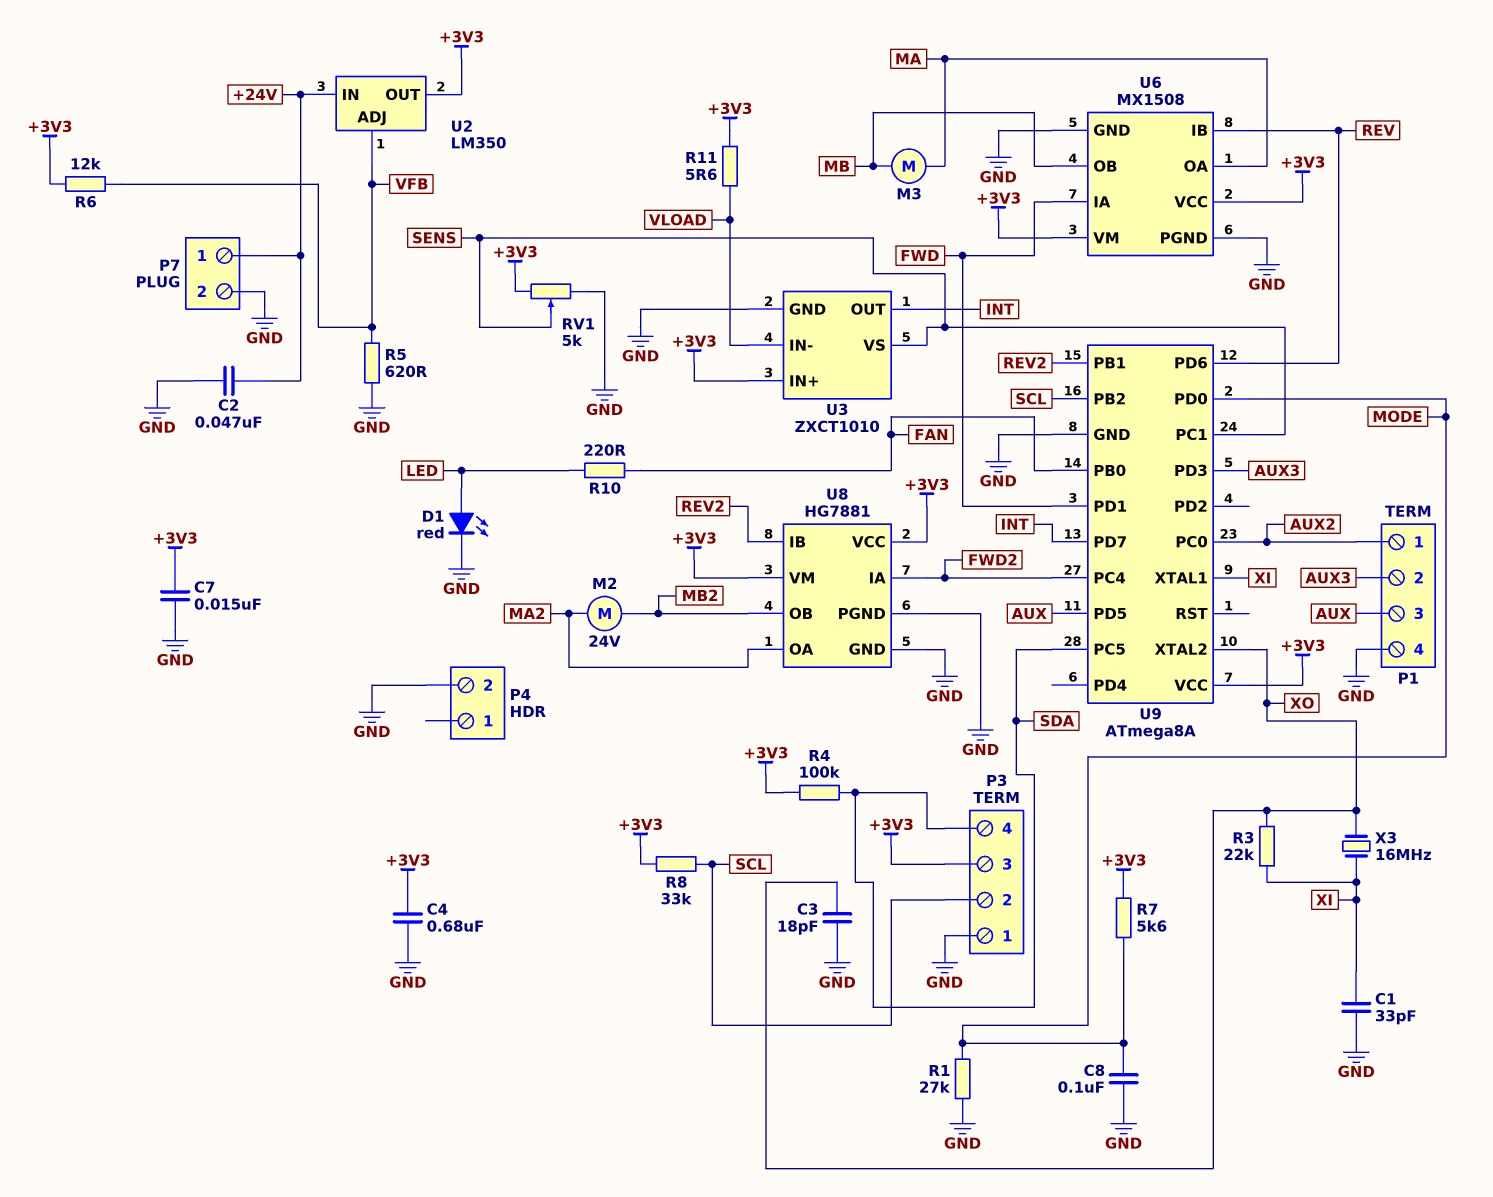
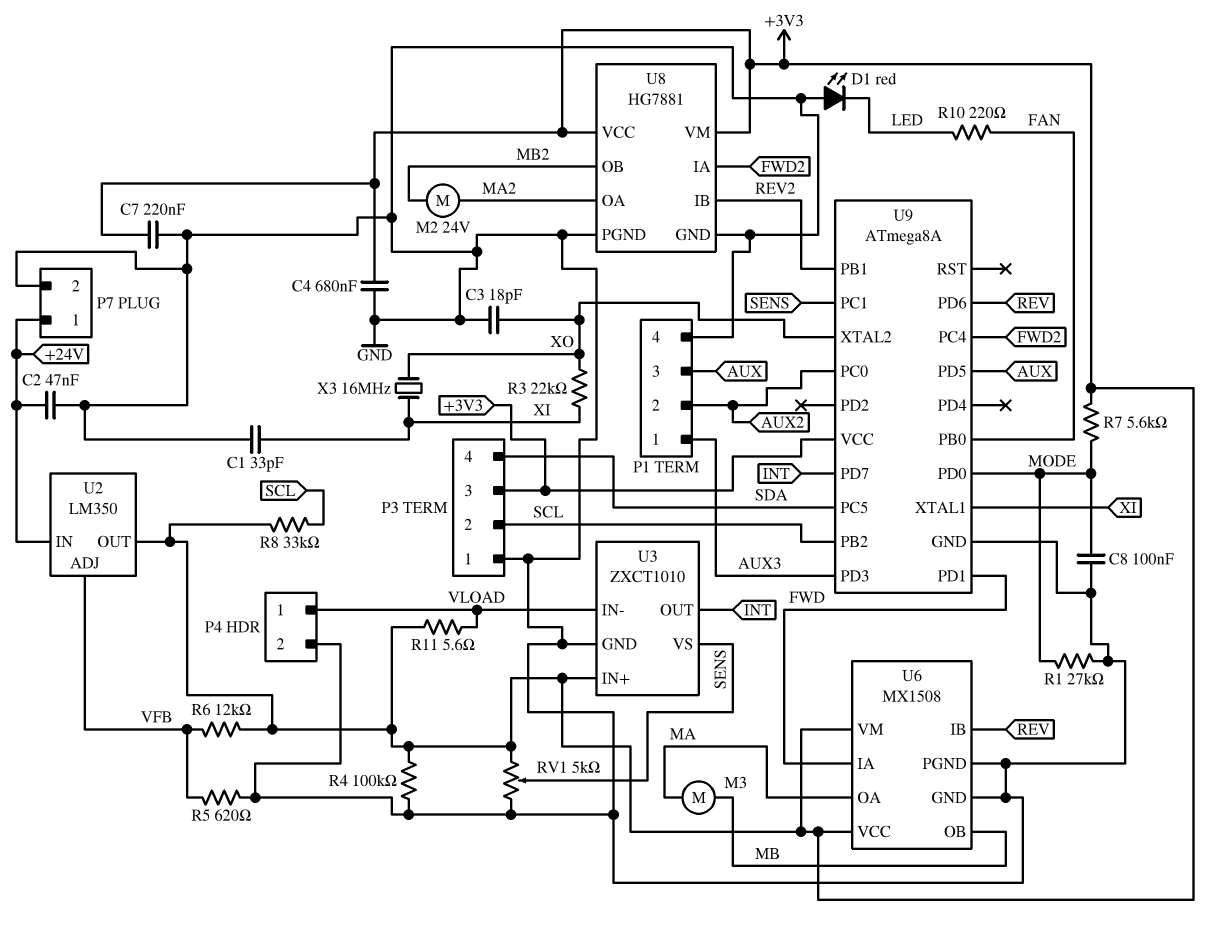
C7: 15nF (+3V3, GND) -> 220nF (+3V3, GND)
D1: LED red (A LED, K GND) -> LED red (A GND, K LED)
P1 pin 1: AUX2 -> AUX3
P1 pin 2: AUX3 -> AUX2
P4 pin 1: none -> VLOAD
R4: 100k (+3V3, SDA) -> 100k (+3V3, GND)

